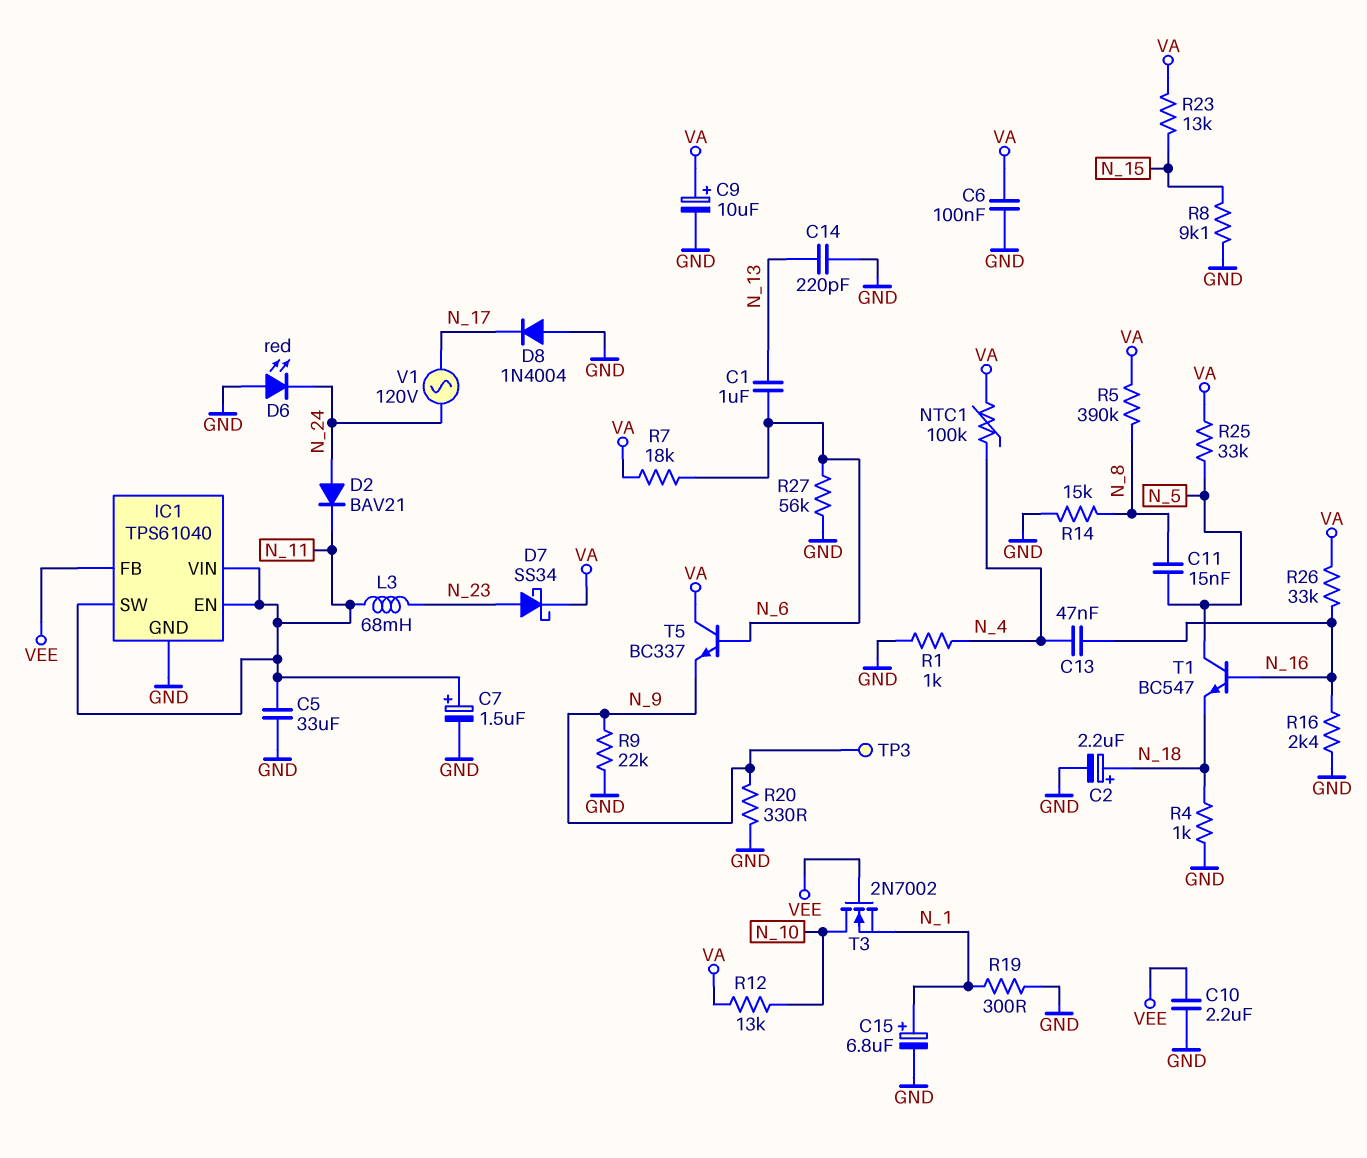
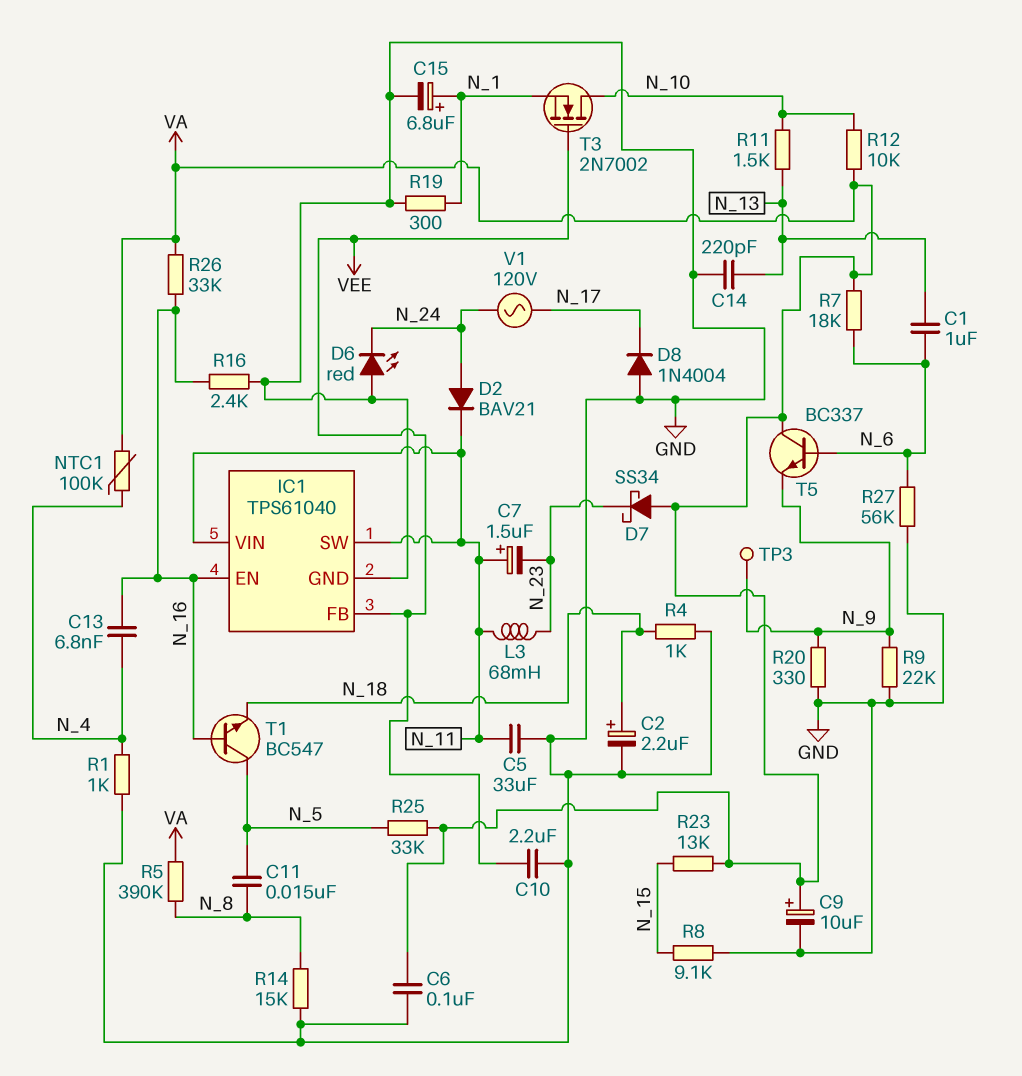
C7: 1.5uF (plus N_11, minus GND) -> 1.5uF (plus N_11, minus N_23)
C13: 47nF (N_4, N_16) -> 6.8nF (N_4, N_16)
D7: schottky SS34 (A N_23, K VA) -> schottky SS34 (A VA, K N_23)
IC1 pin EN: N_11 -> N_16
R11: none -> 1.5k (N_10, N_13)
R12: 13k (N_10, VA) -> 10k (N_10, VA)

